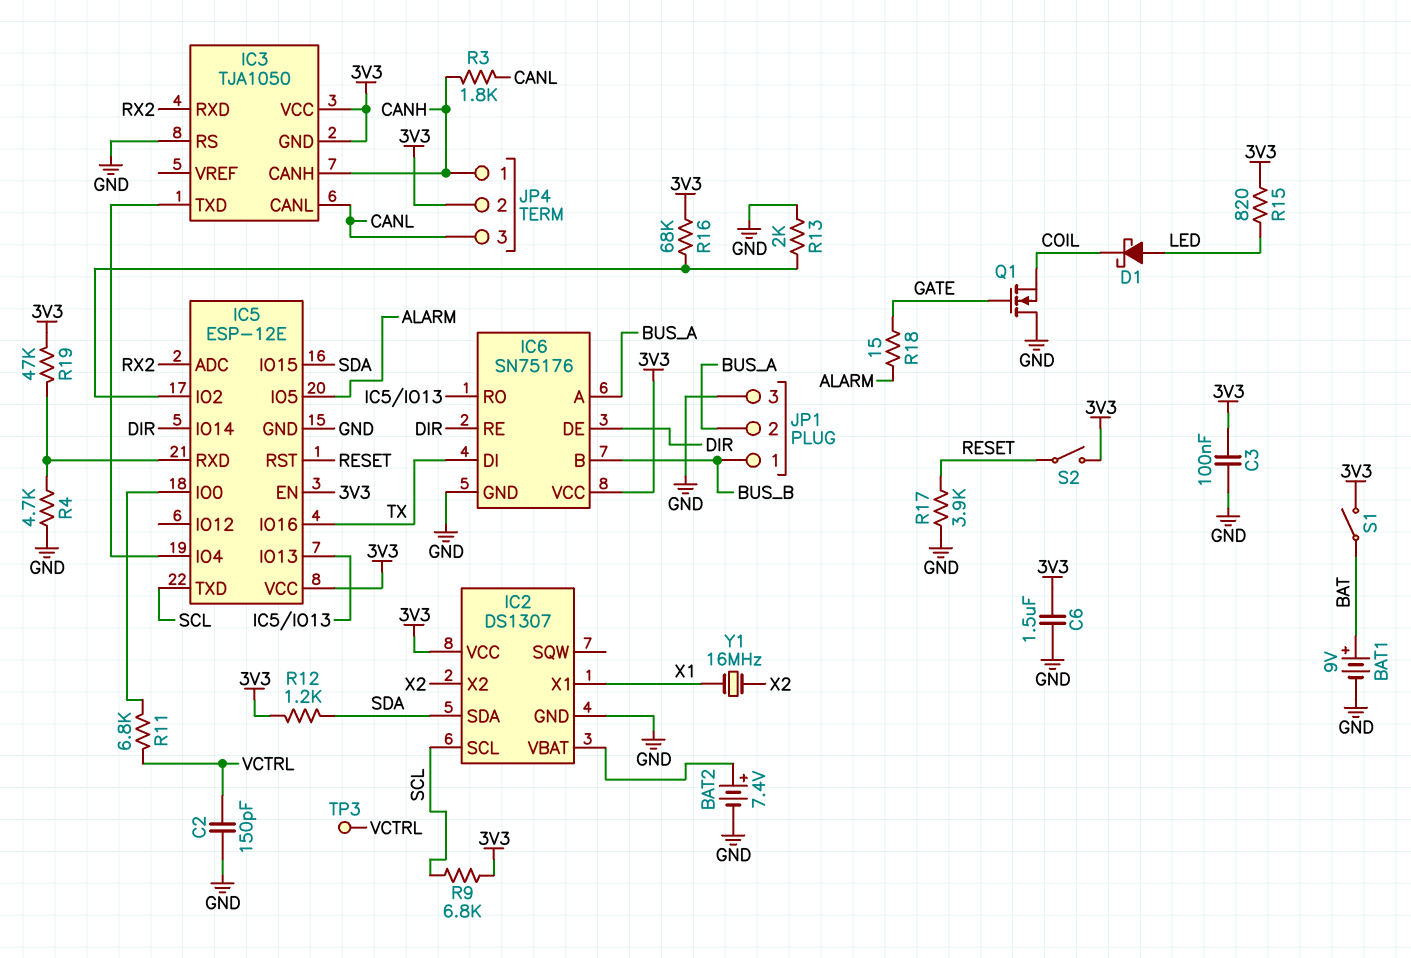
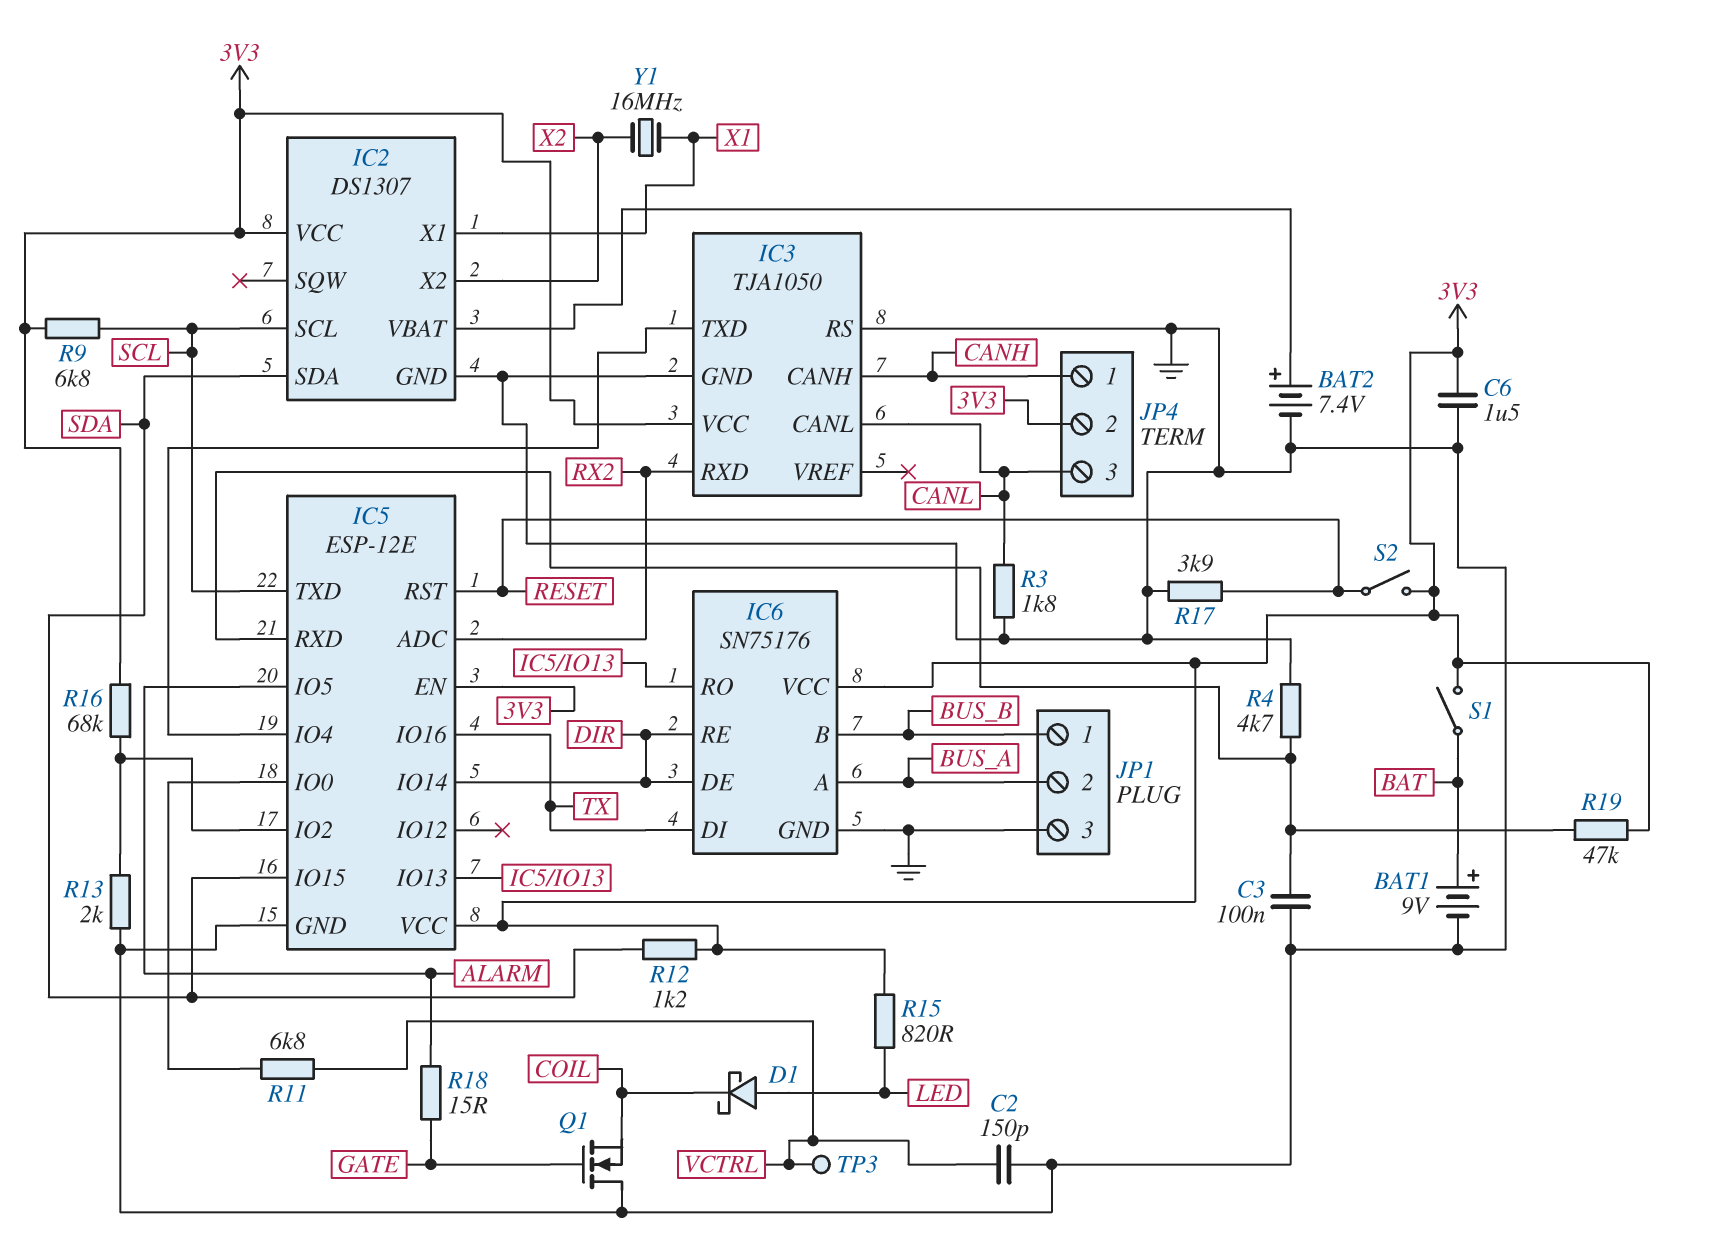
C3: 100nF (3V3, GND) -> 100nF (GND, IC5/RXD)
IC3 pin GND: 3V3 -> GND
R3: 1.8k (CANH, CANL) -> 1.8k (CANL, GND)

